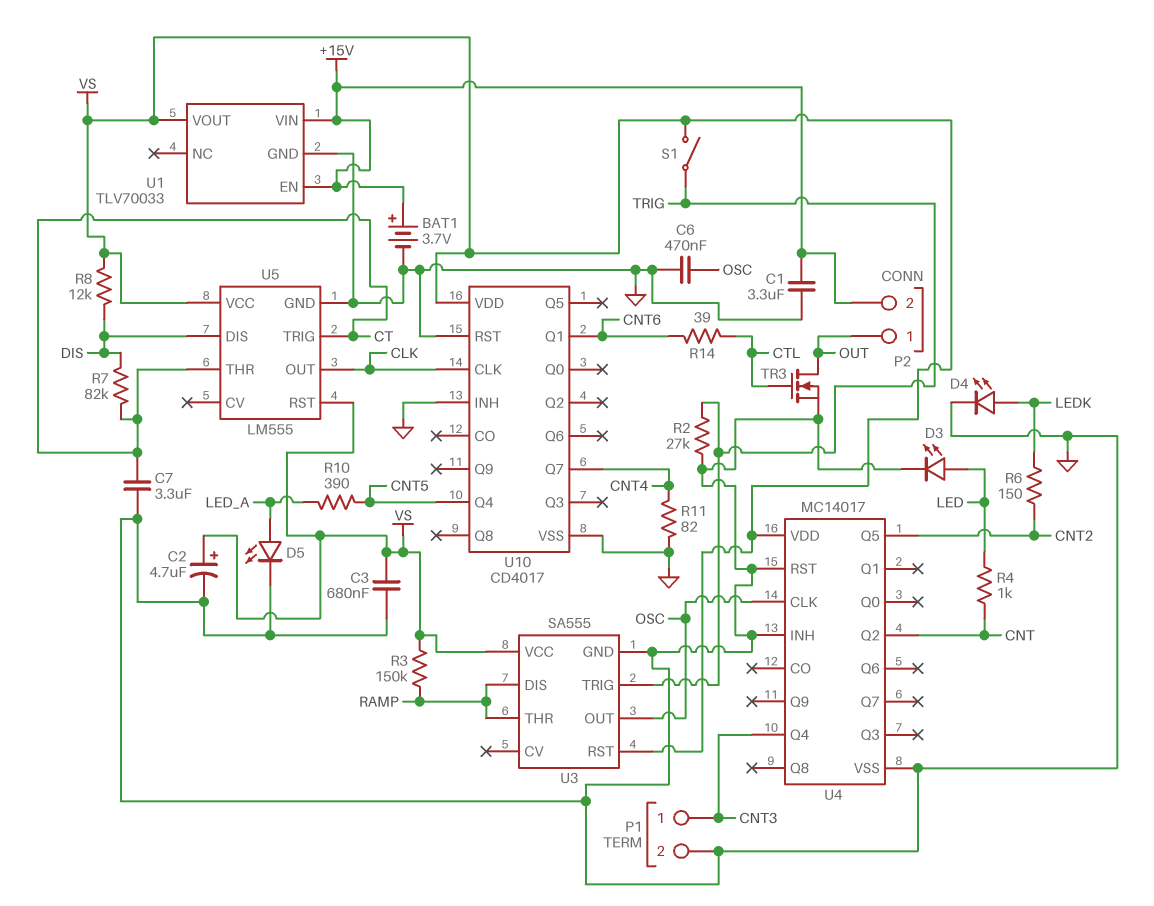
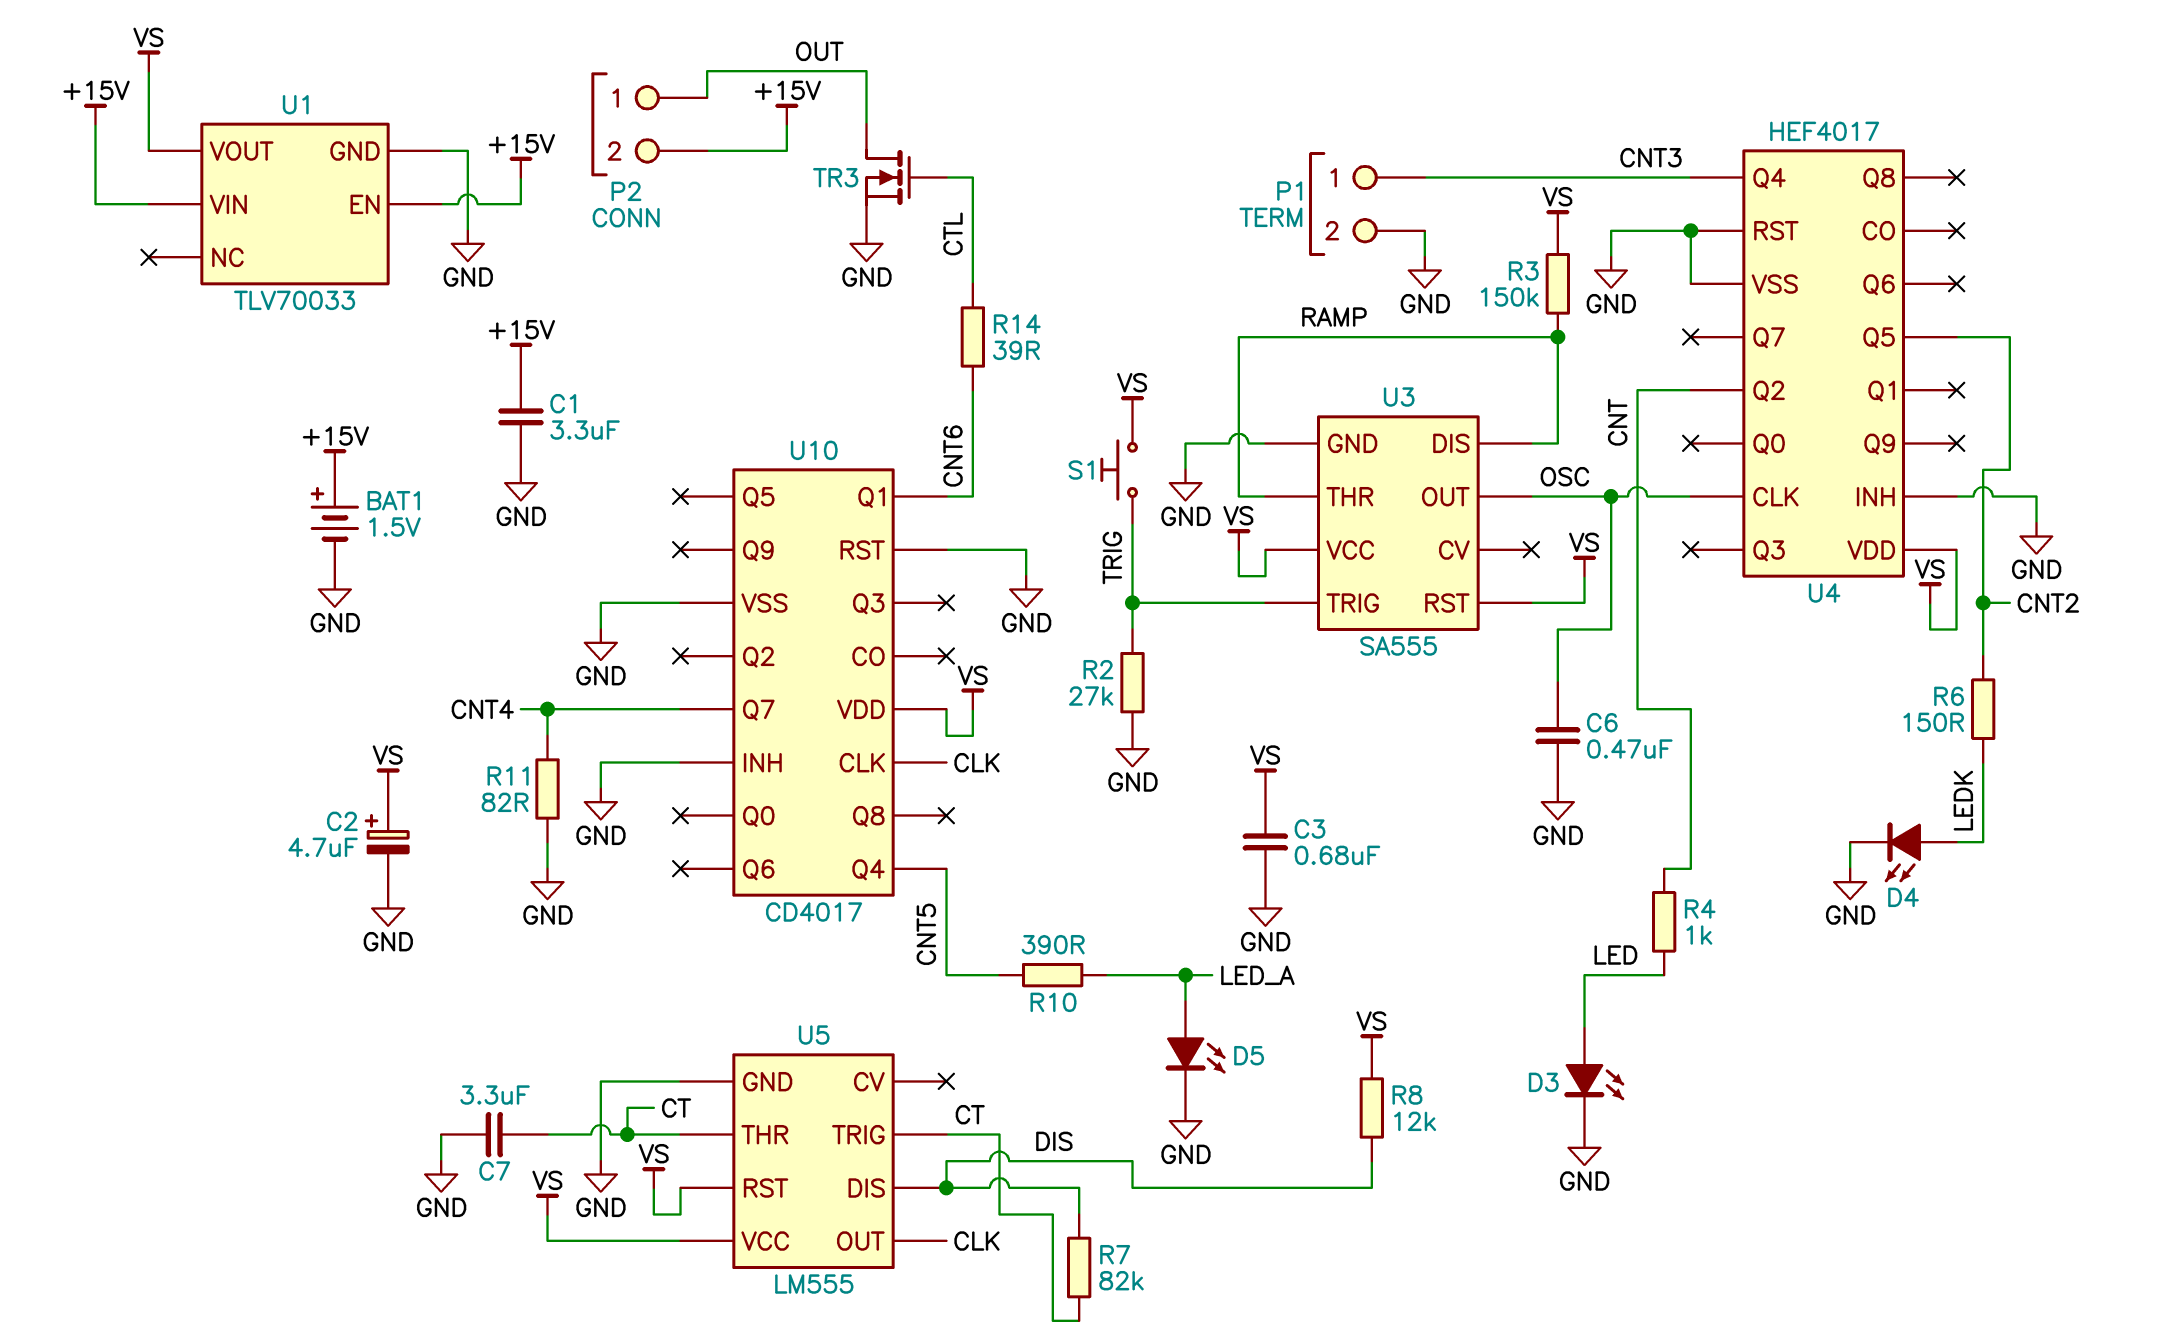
BAT1: 3.7V (plus +15V, minus GND) -> 1.5V (plus +15V, minus GND)
S1: switch (TRIG, VS) -> button (TRIG, VS)
U4: MC14017 -> HEF4017

